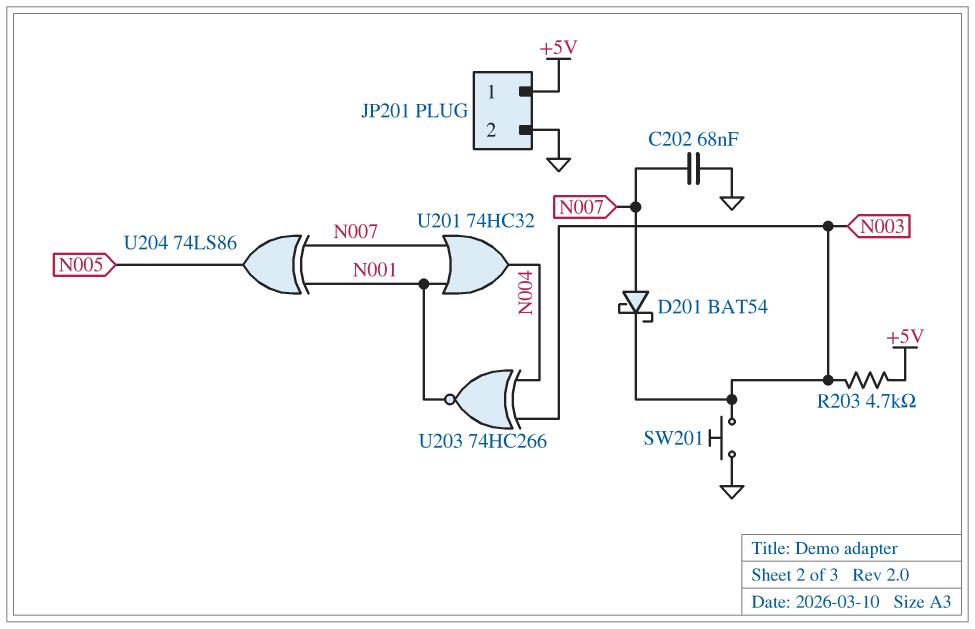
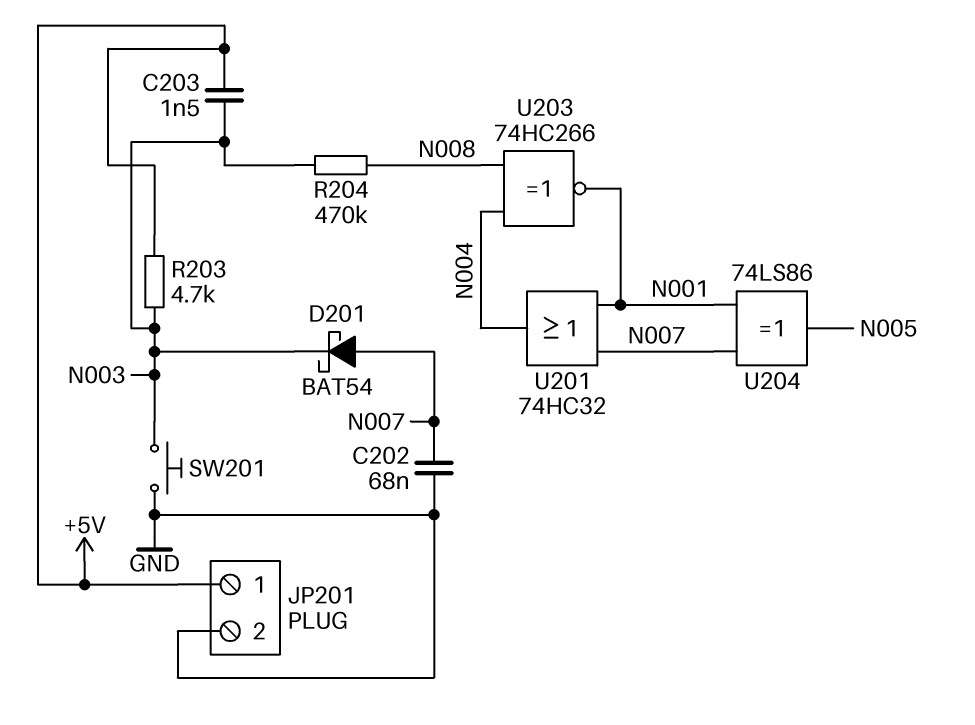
C203: none -> 1.5nF (+5V, N003)
R204: none -> 470k (N003, N008)
U203: XNOR 74HC266 (in N003, in N004, out N001) -> XNOR 74HC266 (in N004, in N008, out N001)

